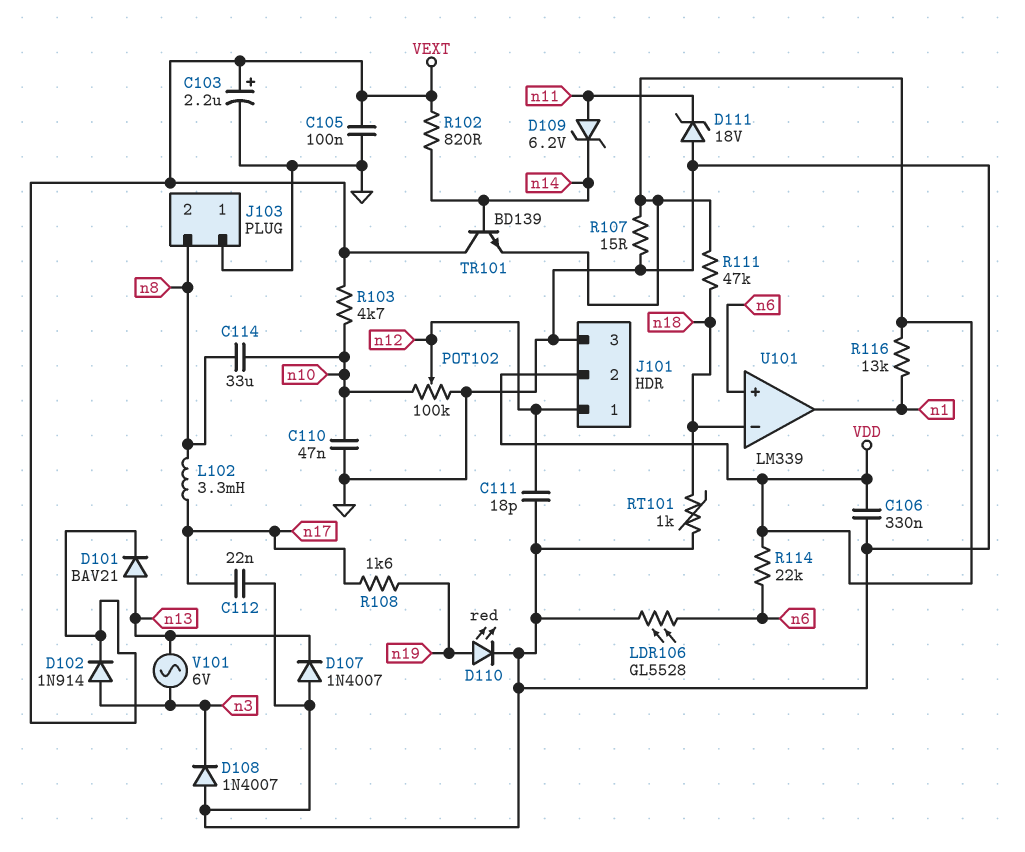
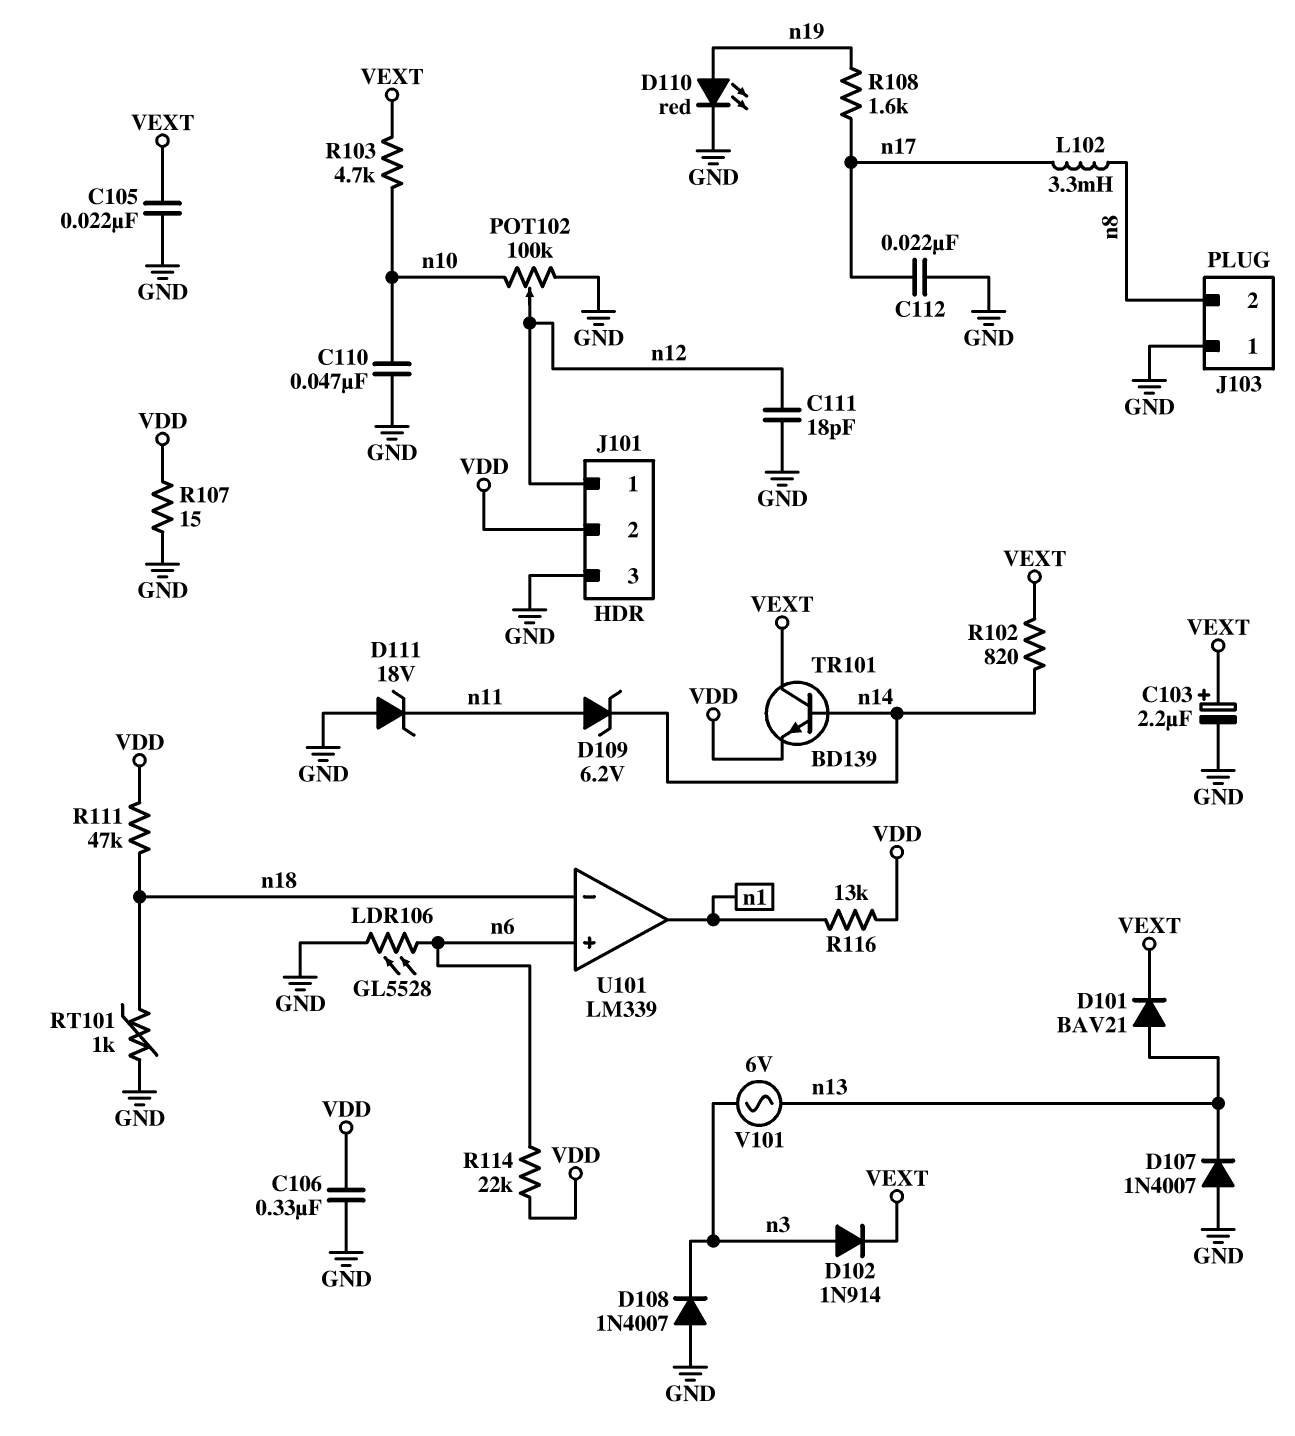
C105: 100nF (GND, VEXT) -> 22nF (GND, VEXT)
C114: 33uF (n8, n10) -> none

